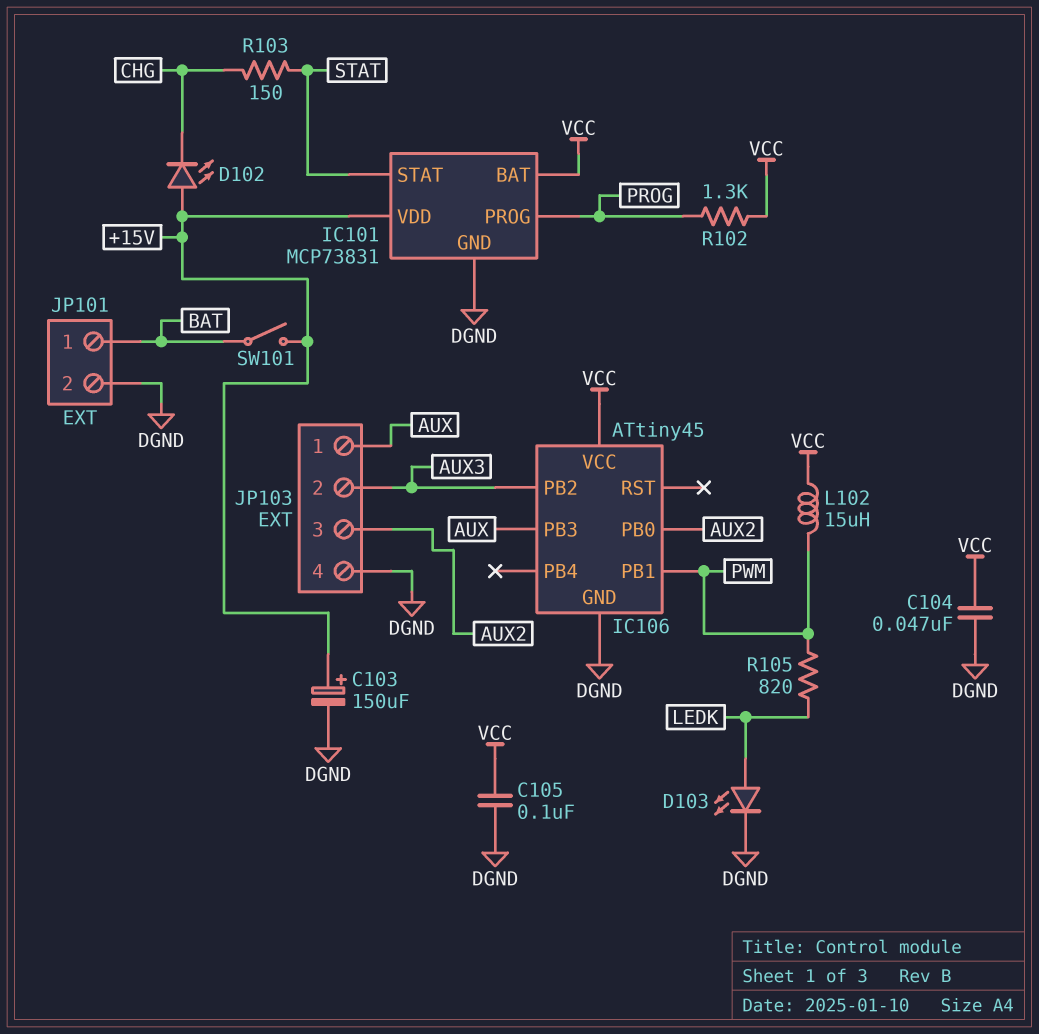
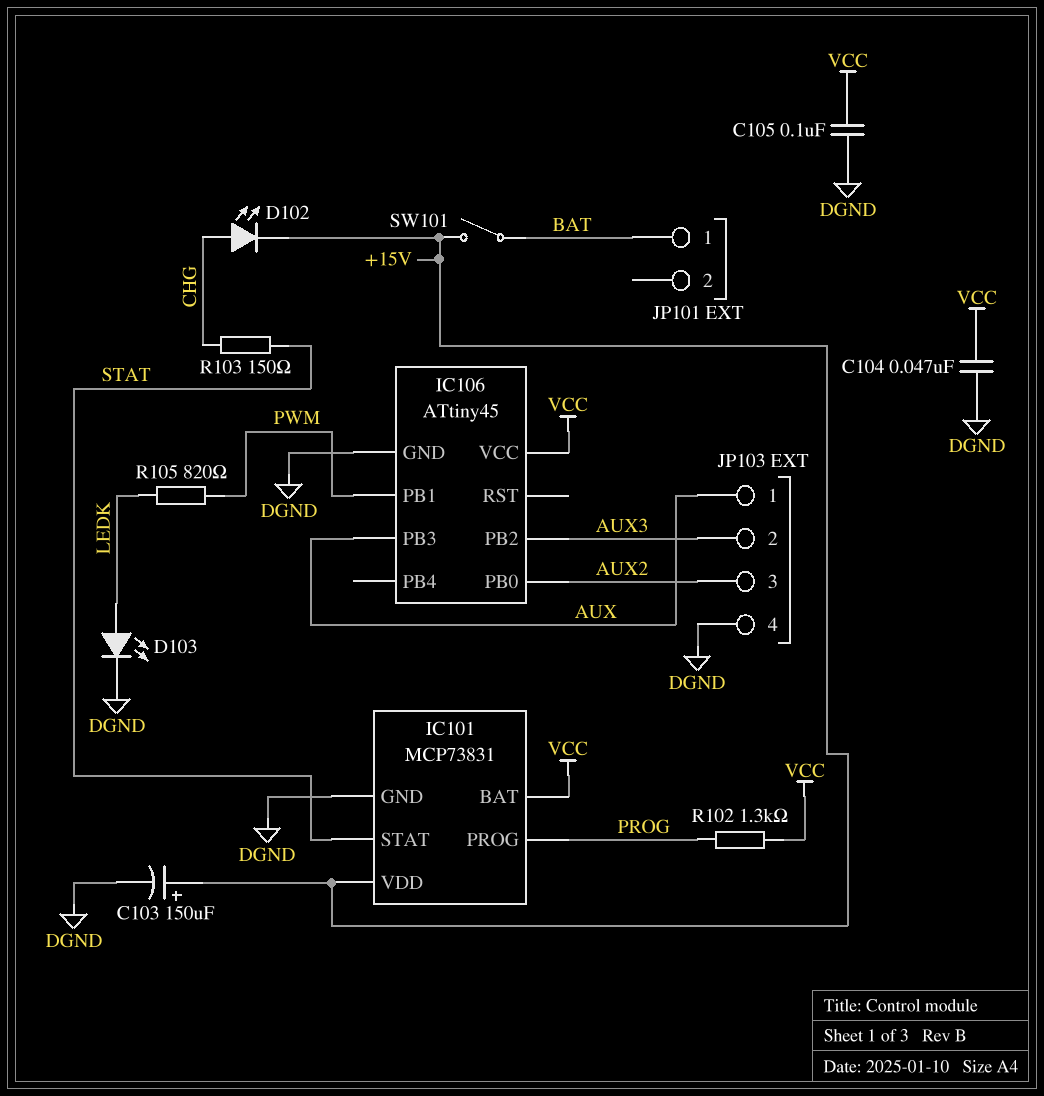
D102: LED (A +15V, K CHG) -> LED (A CHG, K +15V)
JP101 pin 2: DGND -> none
L102: 15uH (PWM, VCC) -> none

